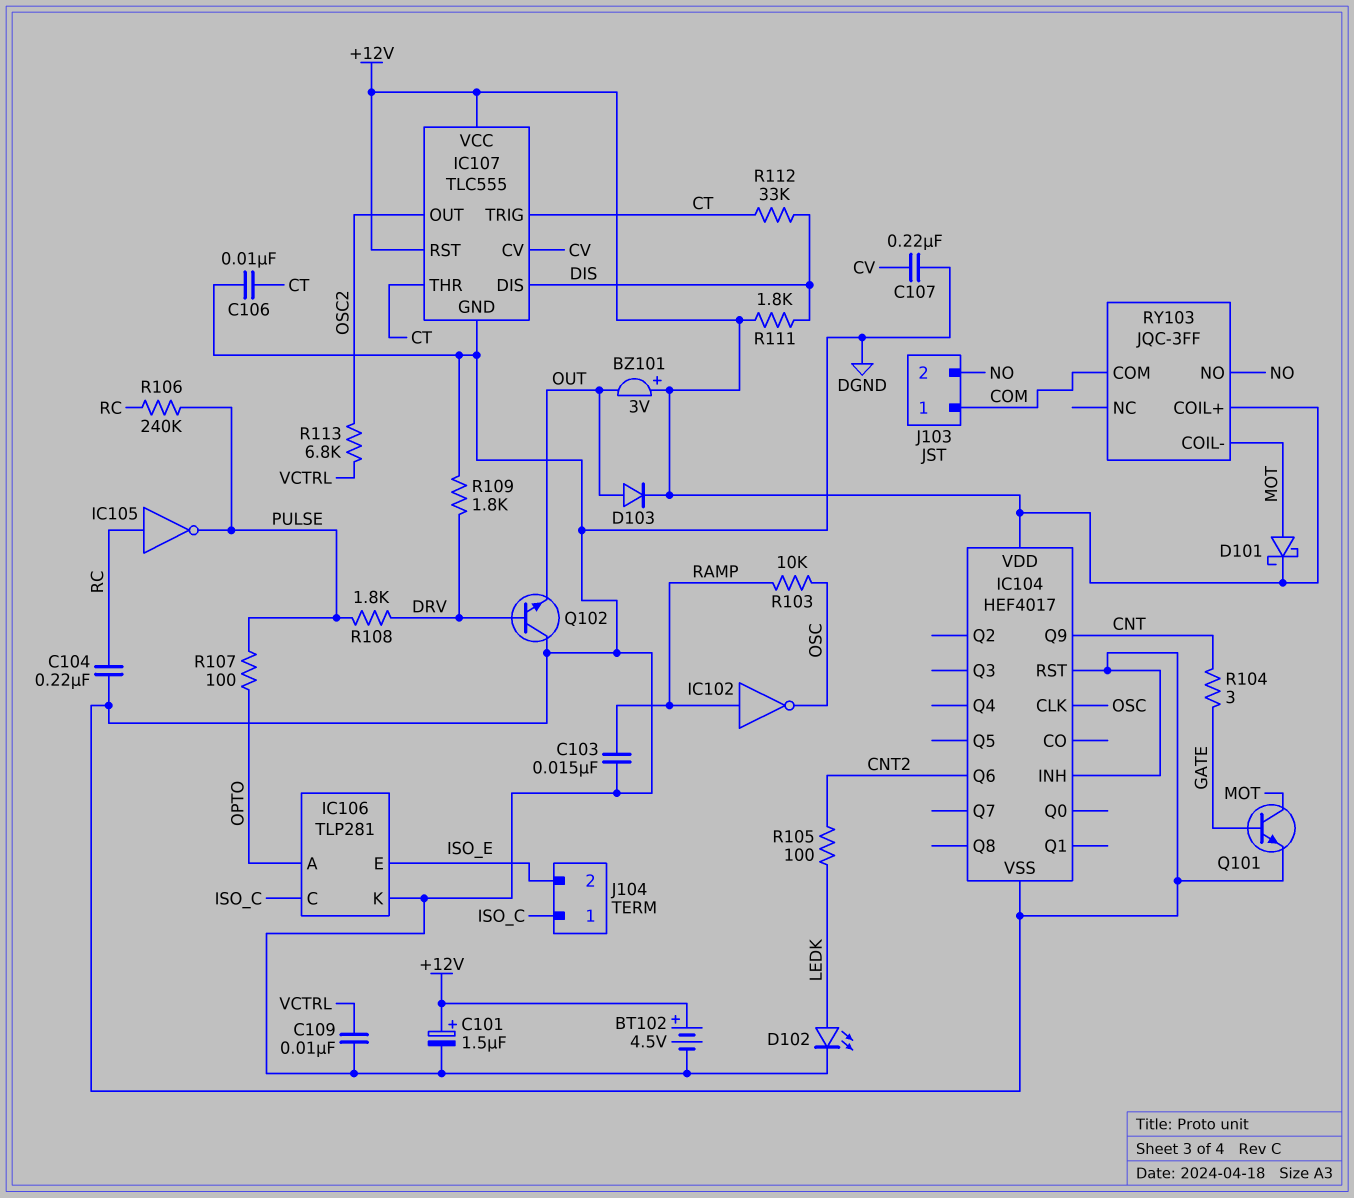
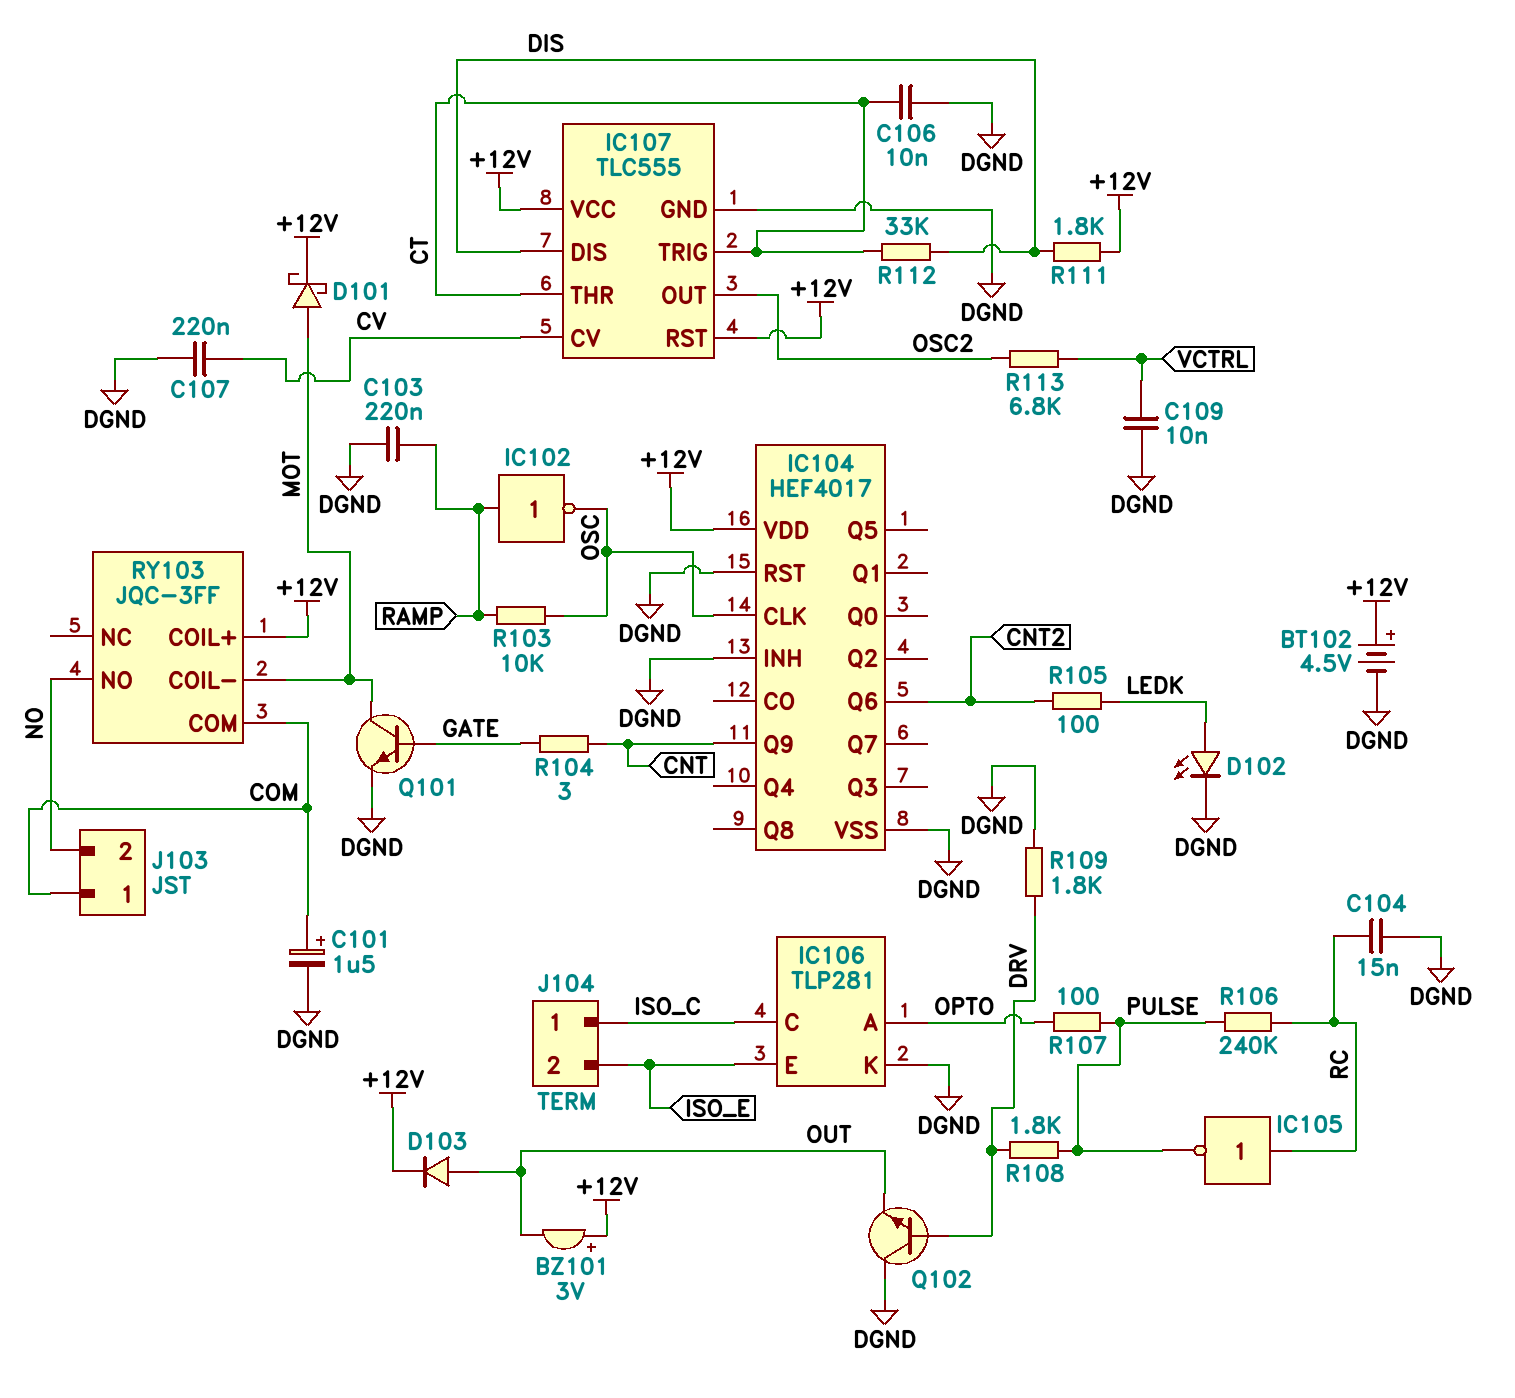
C101: 1.5uF (plus +12V, minus DGND) -> 1.5uF (plus COM, minus DGND)
C103: 15nF (DGND, RAMP) -> 220nF (DGND, RAMP)
C104: 220nF (DGND, RC) -> 15nF (DGND, RC)

